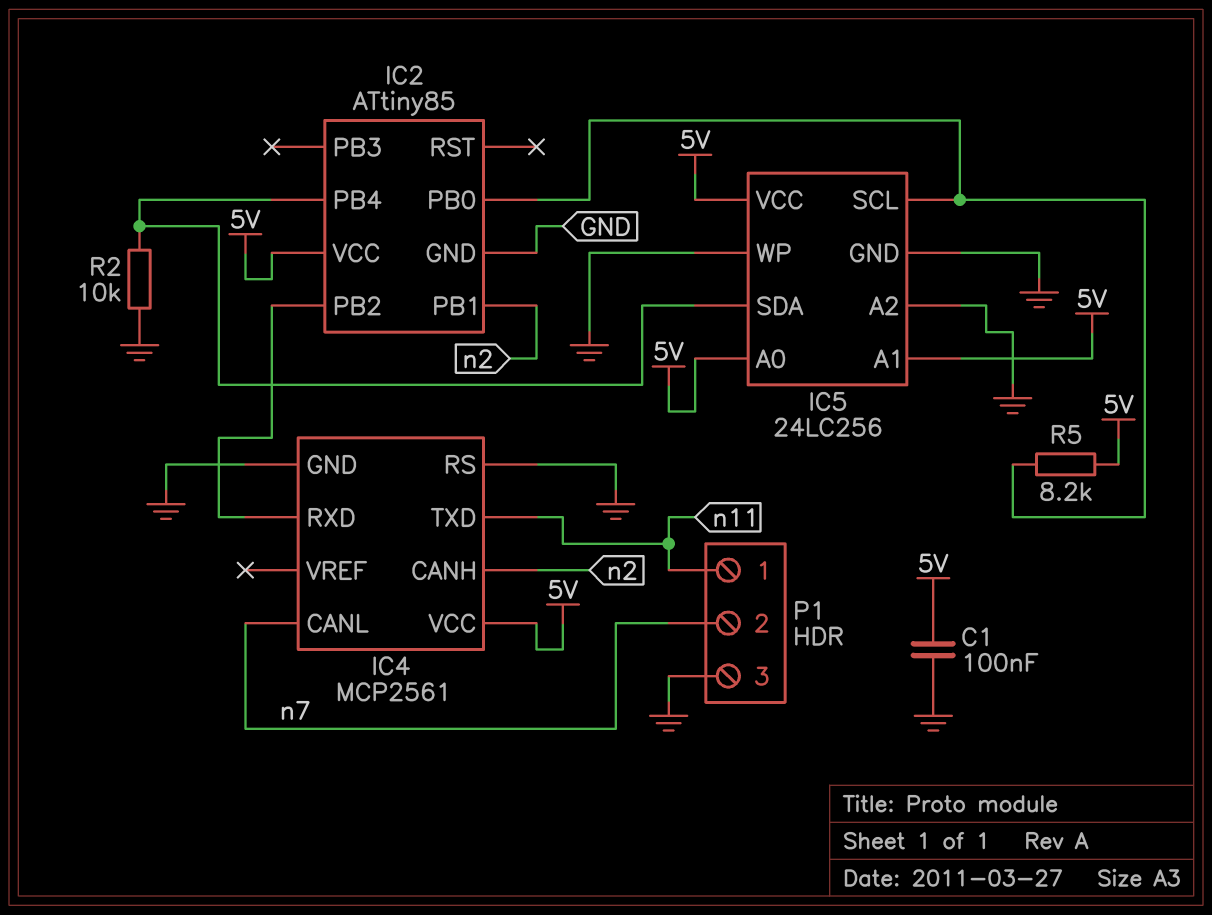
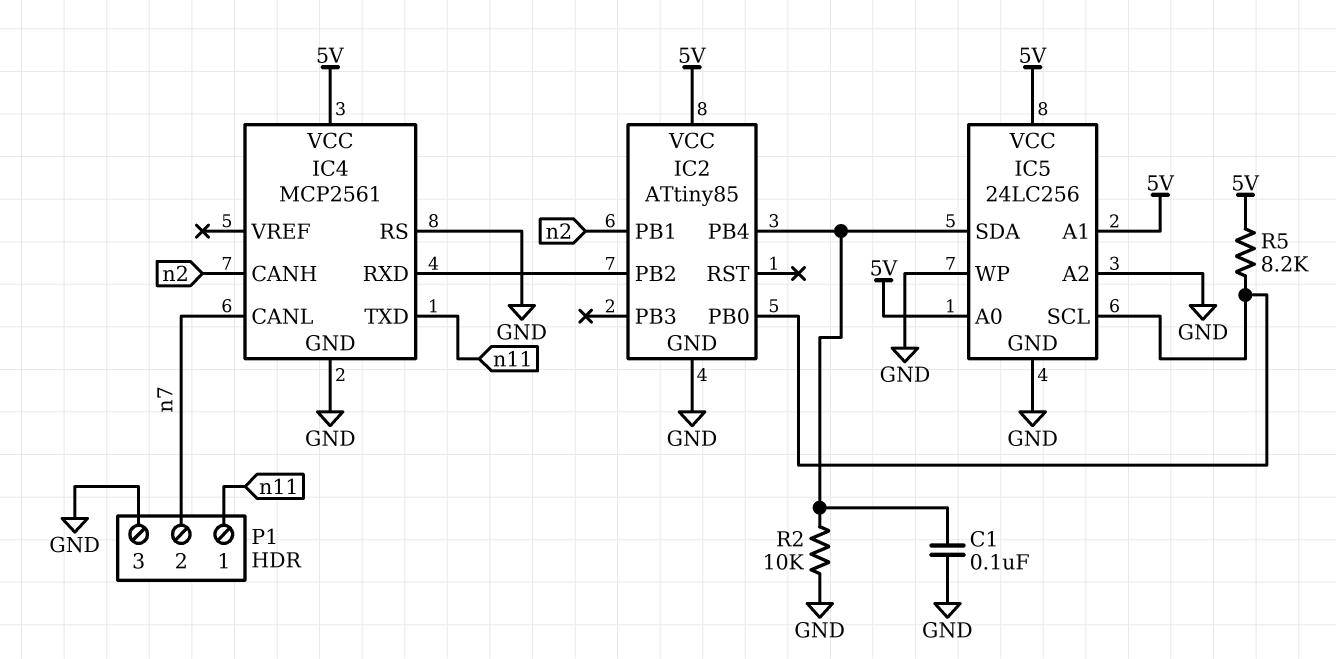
C1: 100nF (5V, GND) -> 100nF (GND, IC2/PB4)

